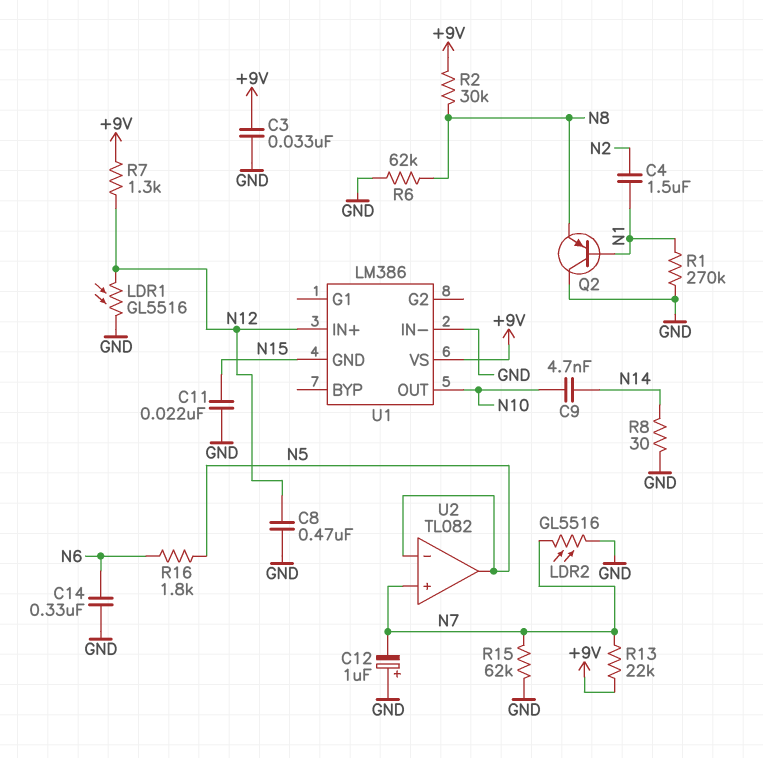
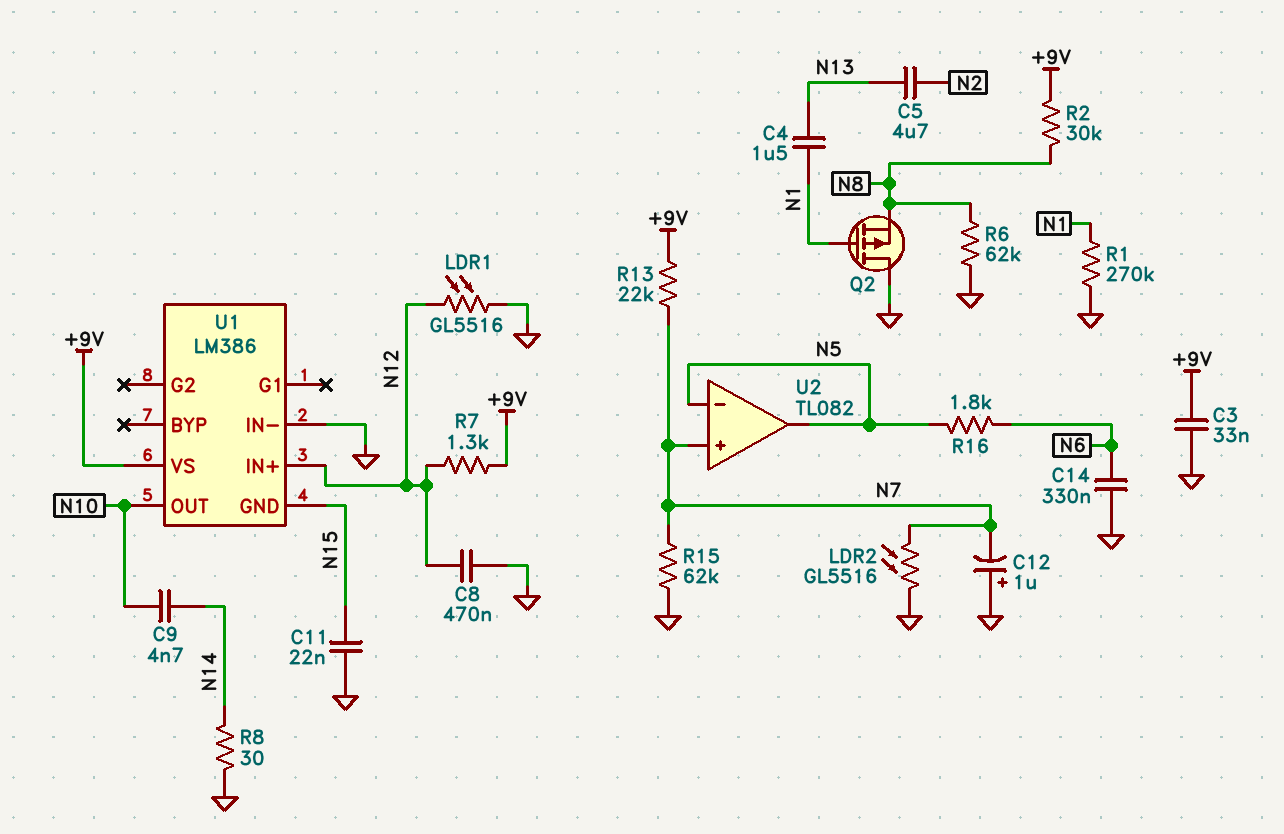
C4: 1.5uF (N1, N2) -> 1.5uF (N1, N13)
C5: none -> 4.7uF (N2, N13)
Q2: PNP (B N1, C GND, E N8) -> PMOS (G N1, D GND, S N8)

